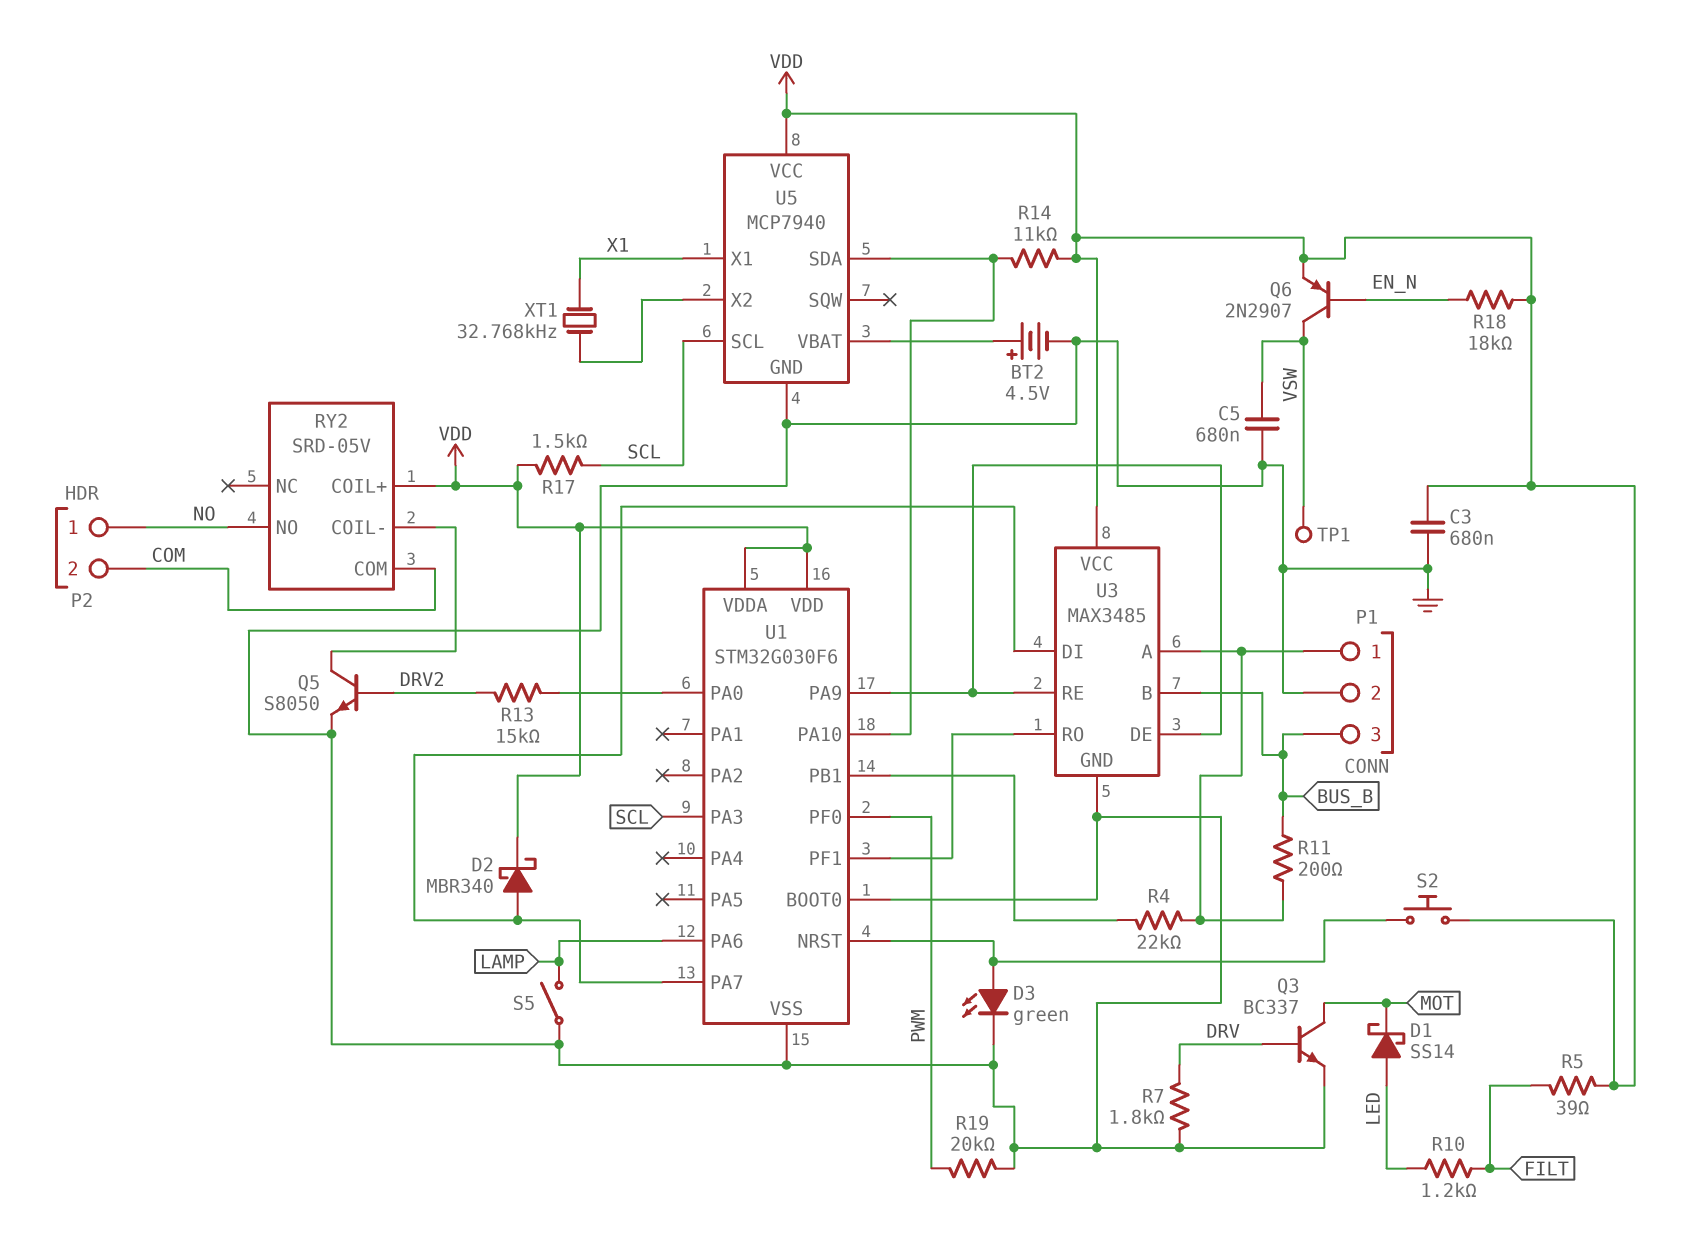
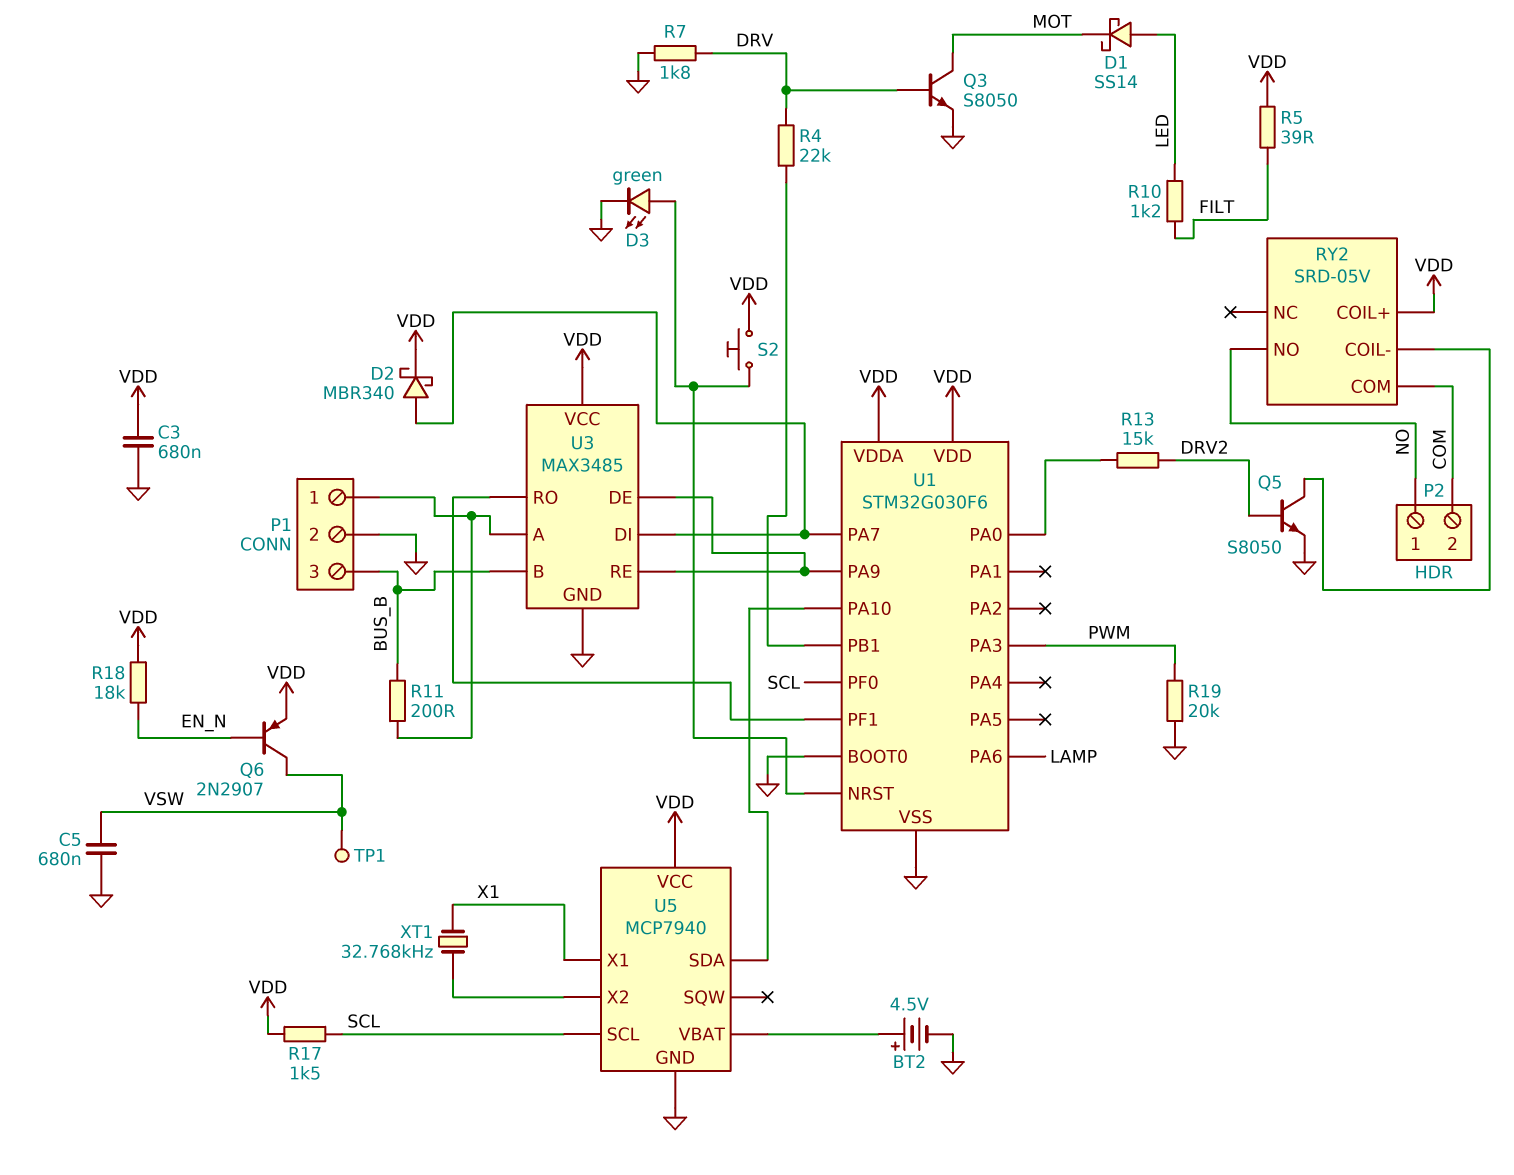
Q3: NPN BC337 (B DRV, C MOT, E GND) -> NPN S8050 (B DRV, C MOT, E GND)
R4: 22k (P1/1, U1/PB1) -> 22k (DRV, U1/PB1)
R14: 11k (U1/PA10, VDD) -> none
S5: switch (GND, LAMP) -> none
U1 pin PA3: SCL -> PWM
U1 pin PF0: PWM -> SCL

